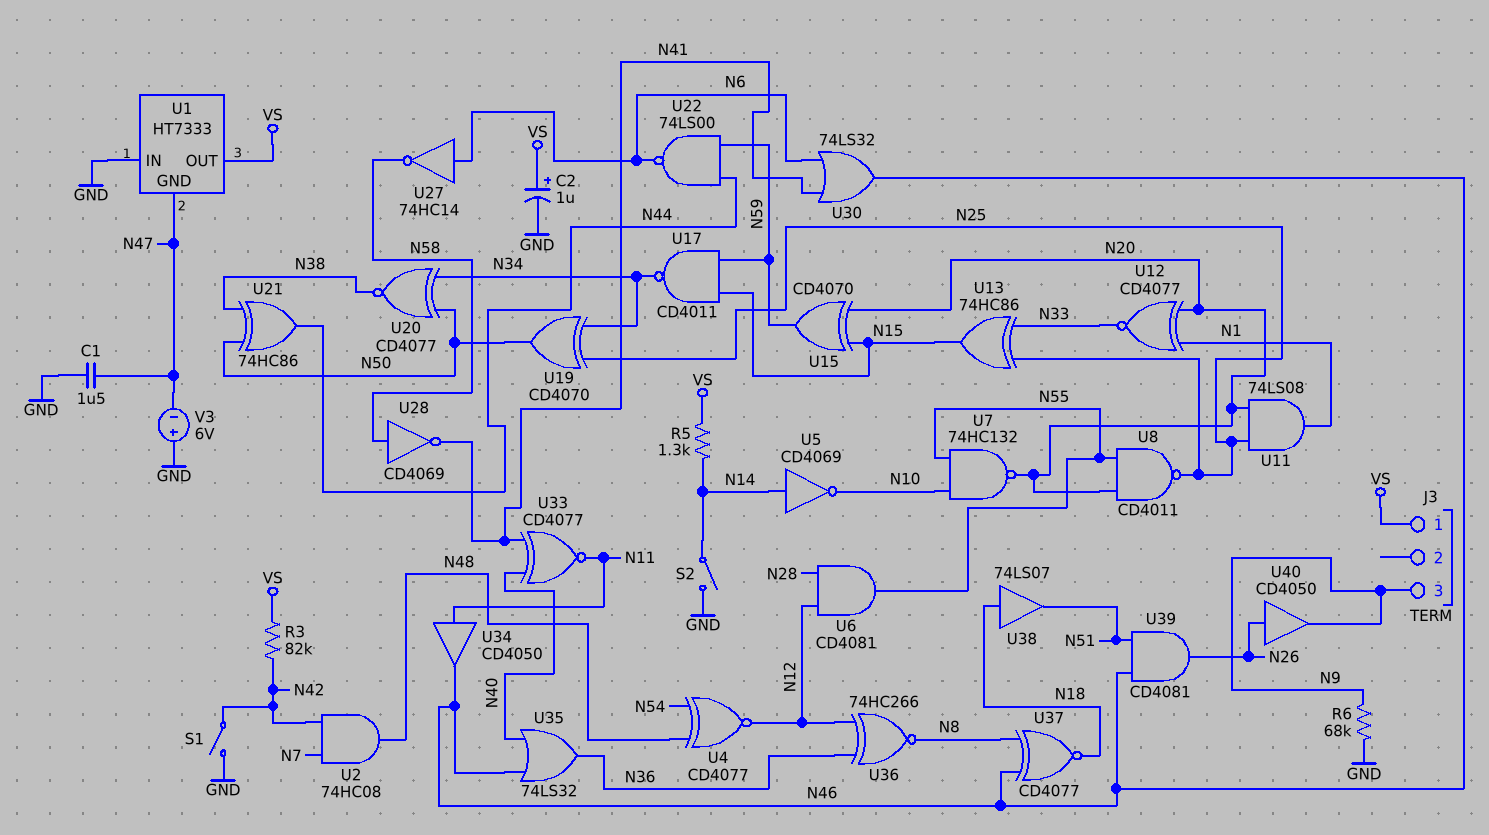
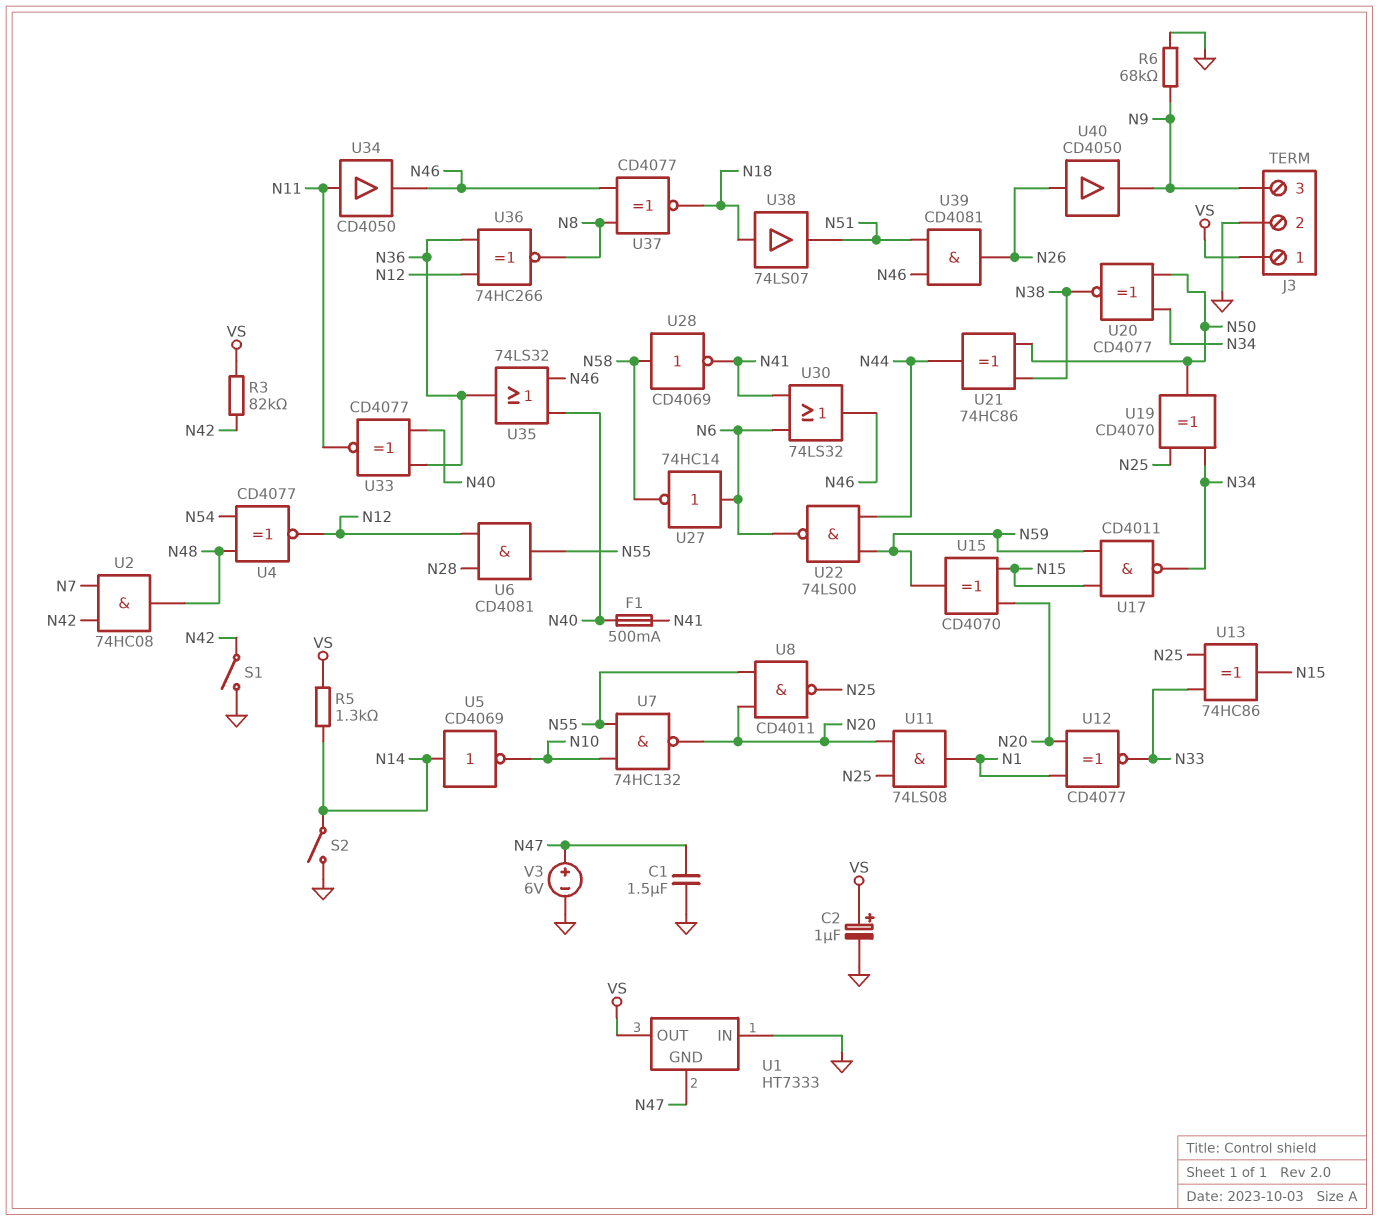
F1: none -> 500mA (N40, N41)
J3 pin 2: none -> GND
U33: XNOR CD4077 (in N40, in N41, out N11) -> XNOR CD4077 (in N36, in N40, out N11)
V3: 6V (plus GND, minus N47) -> 6V (plus N47, minus GND)

